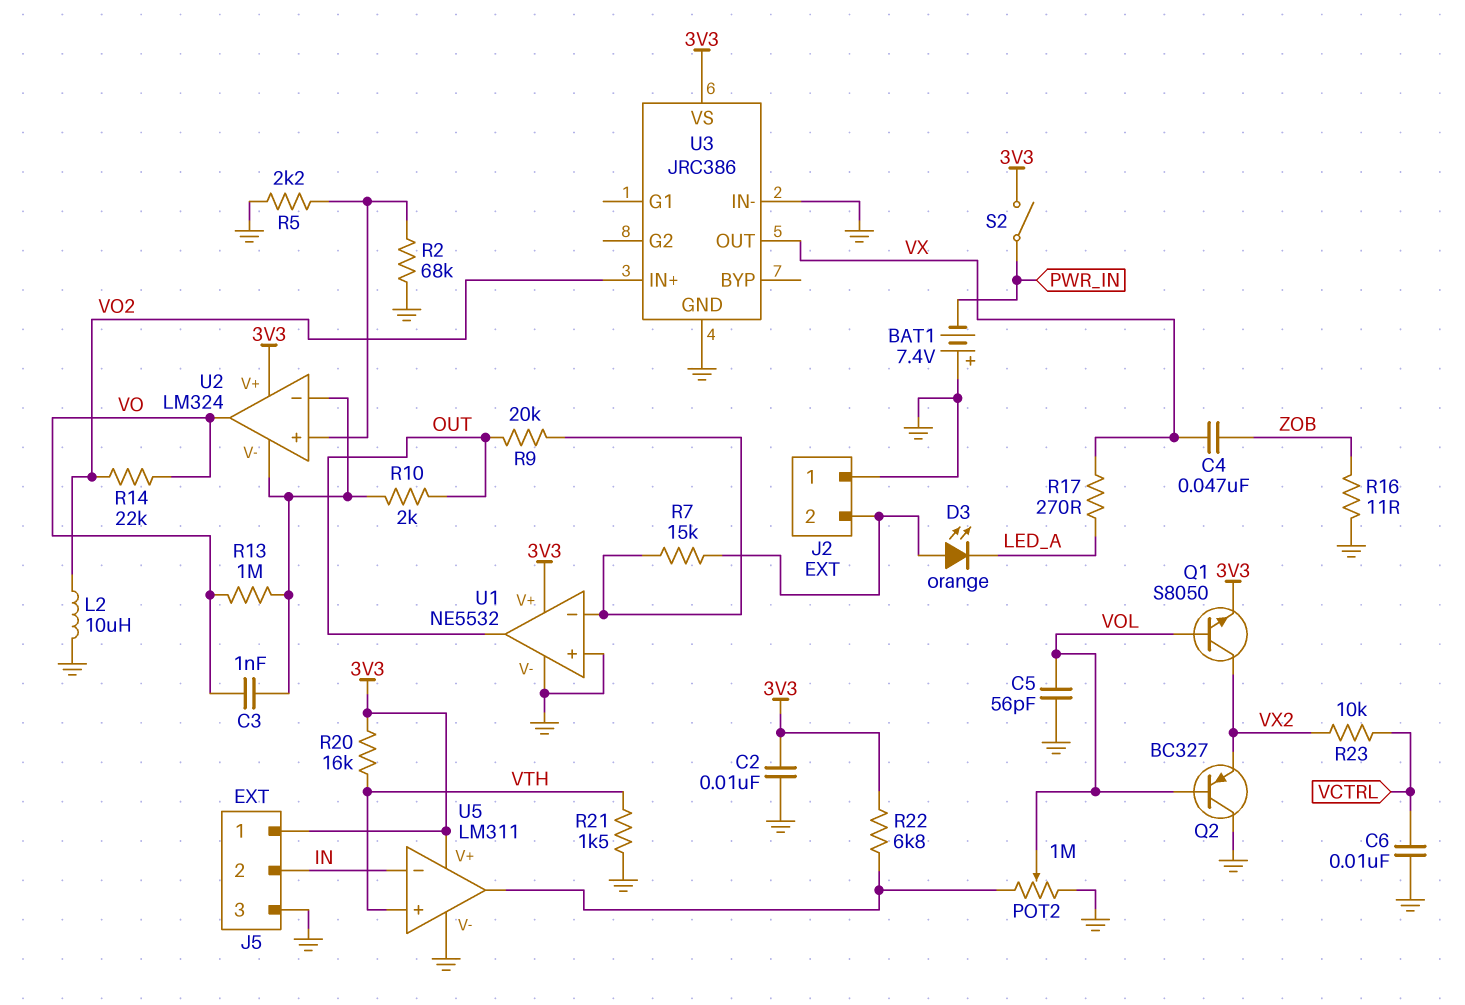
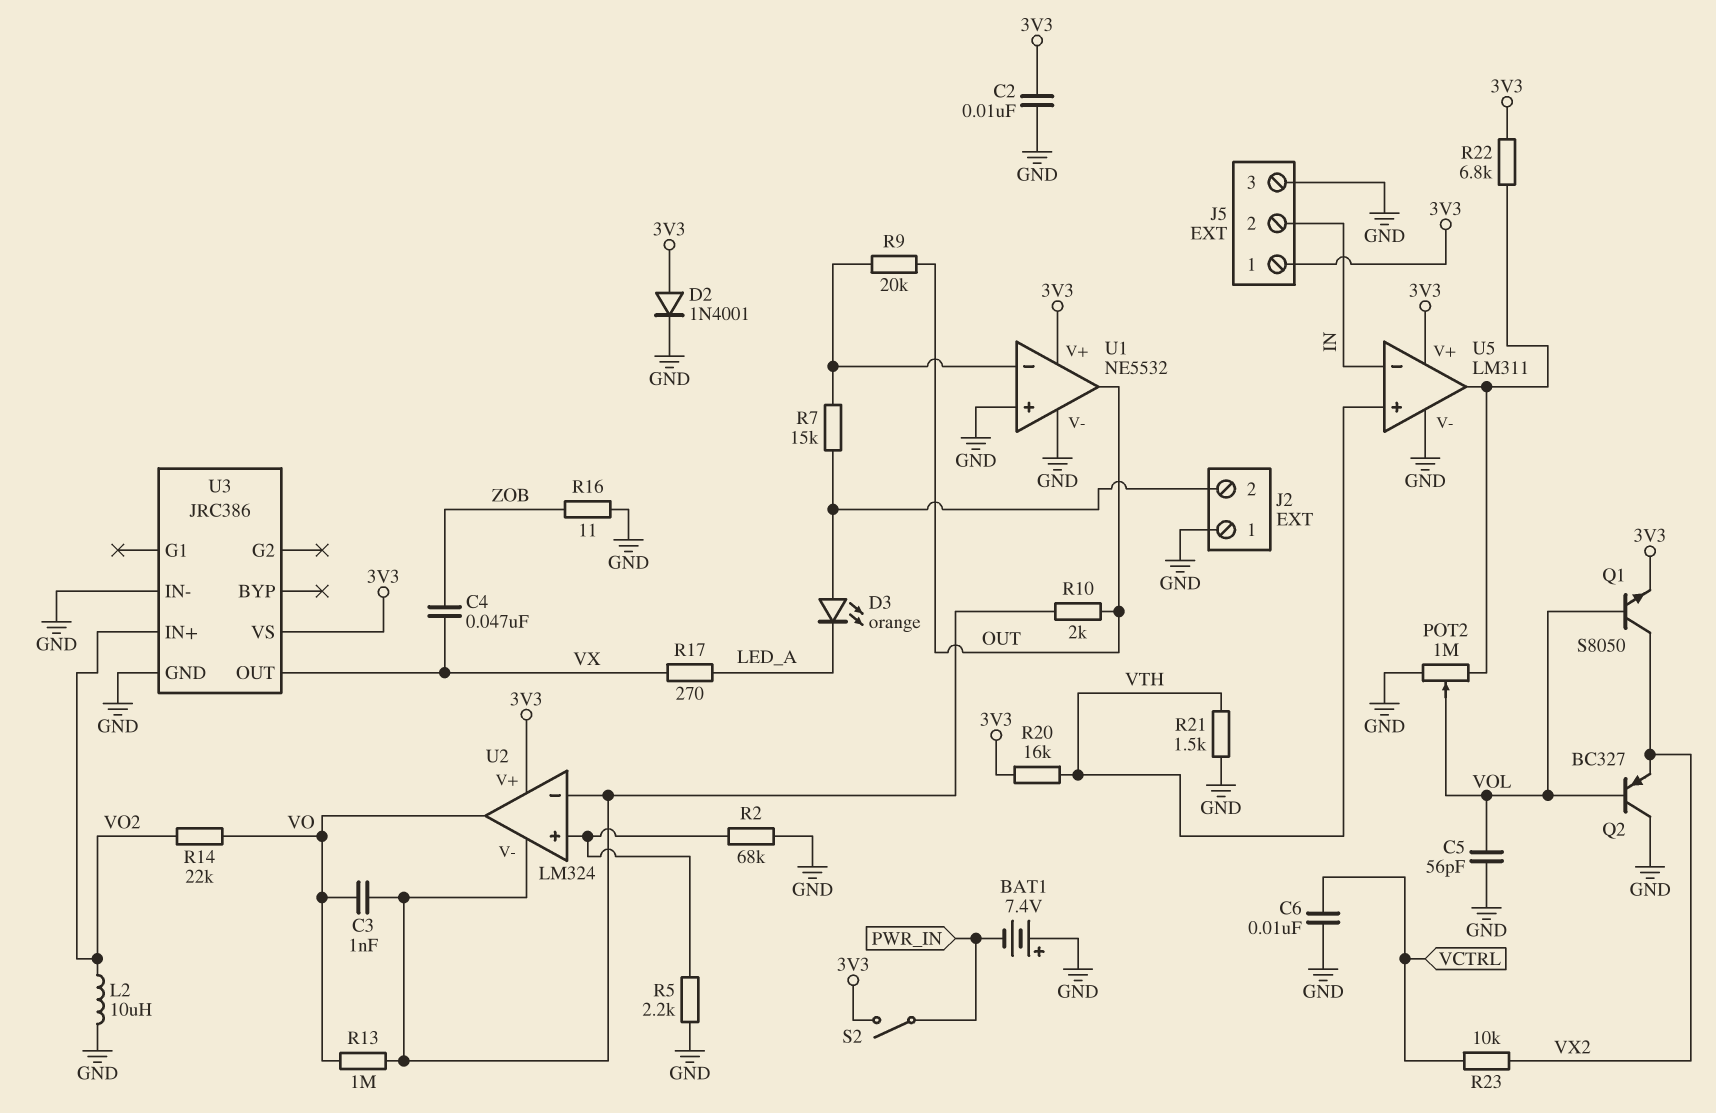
D2: none -> diode 1N4001 (A 3V3, K GND)

